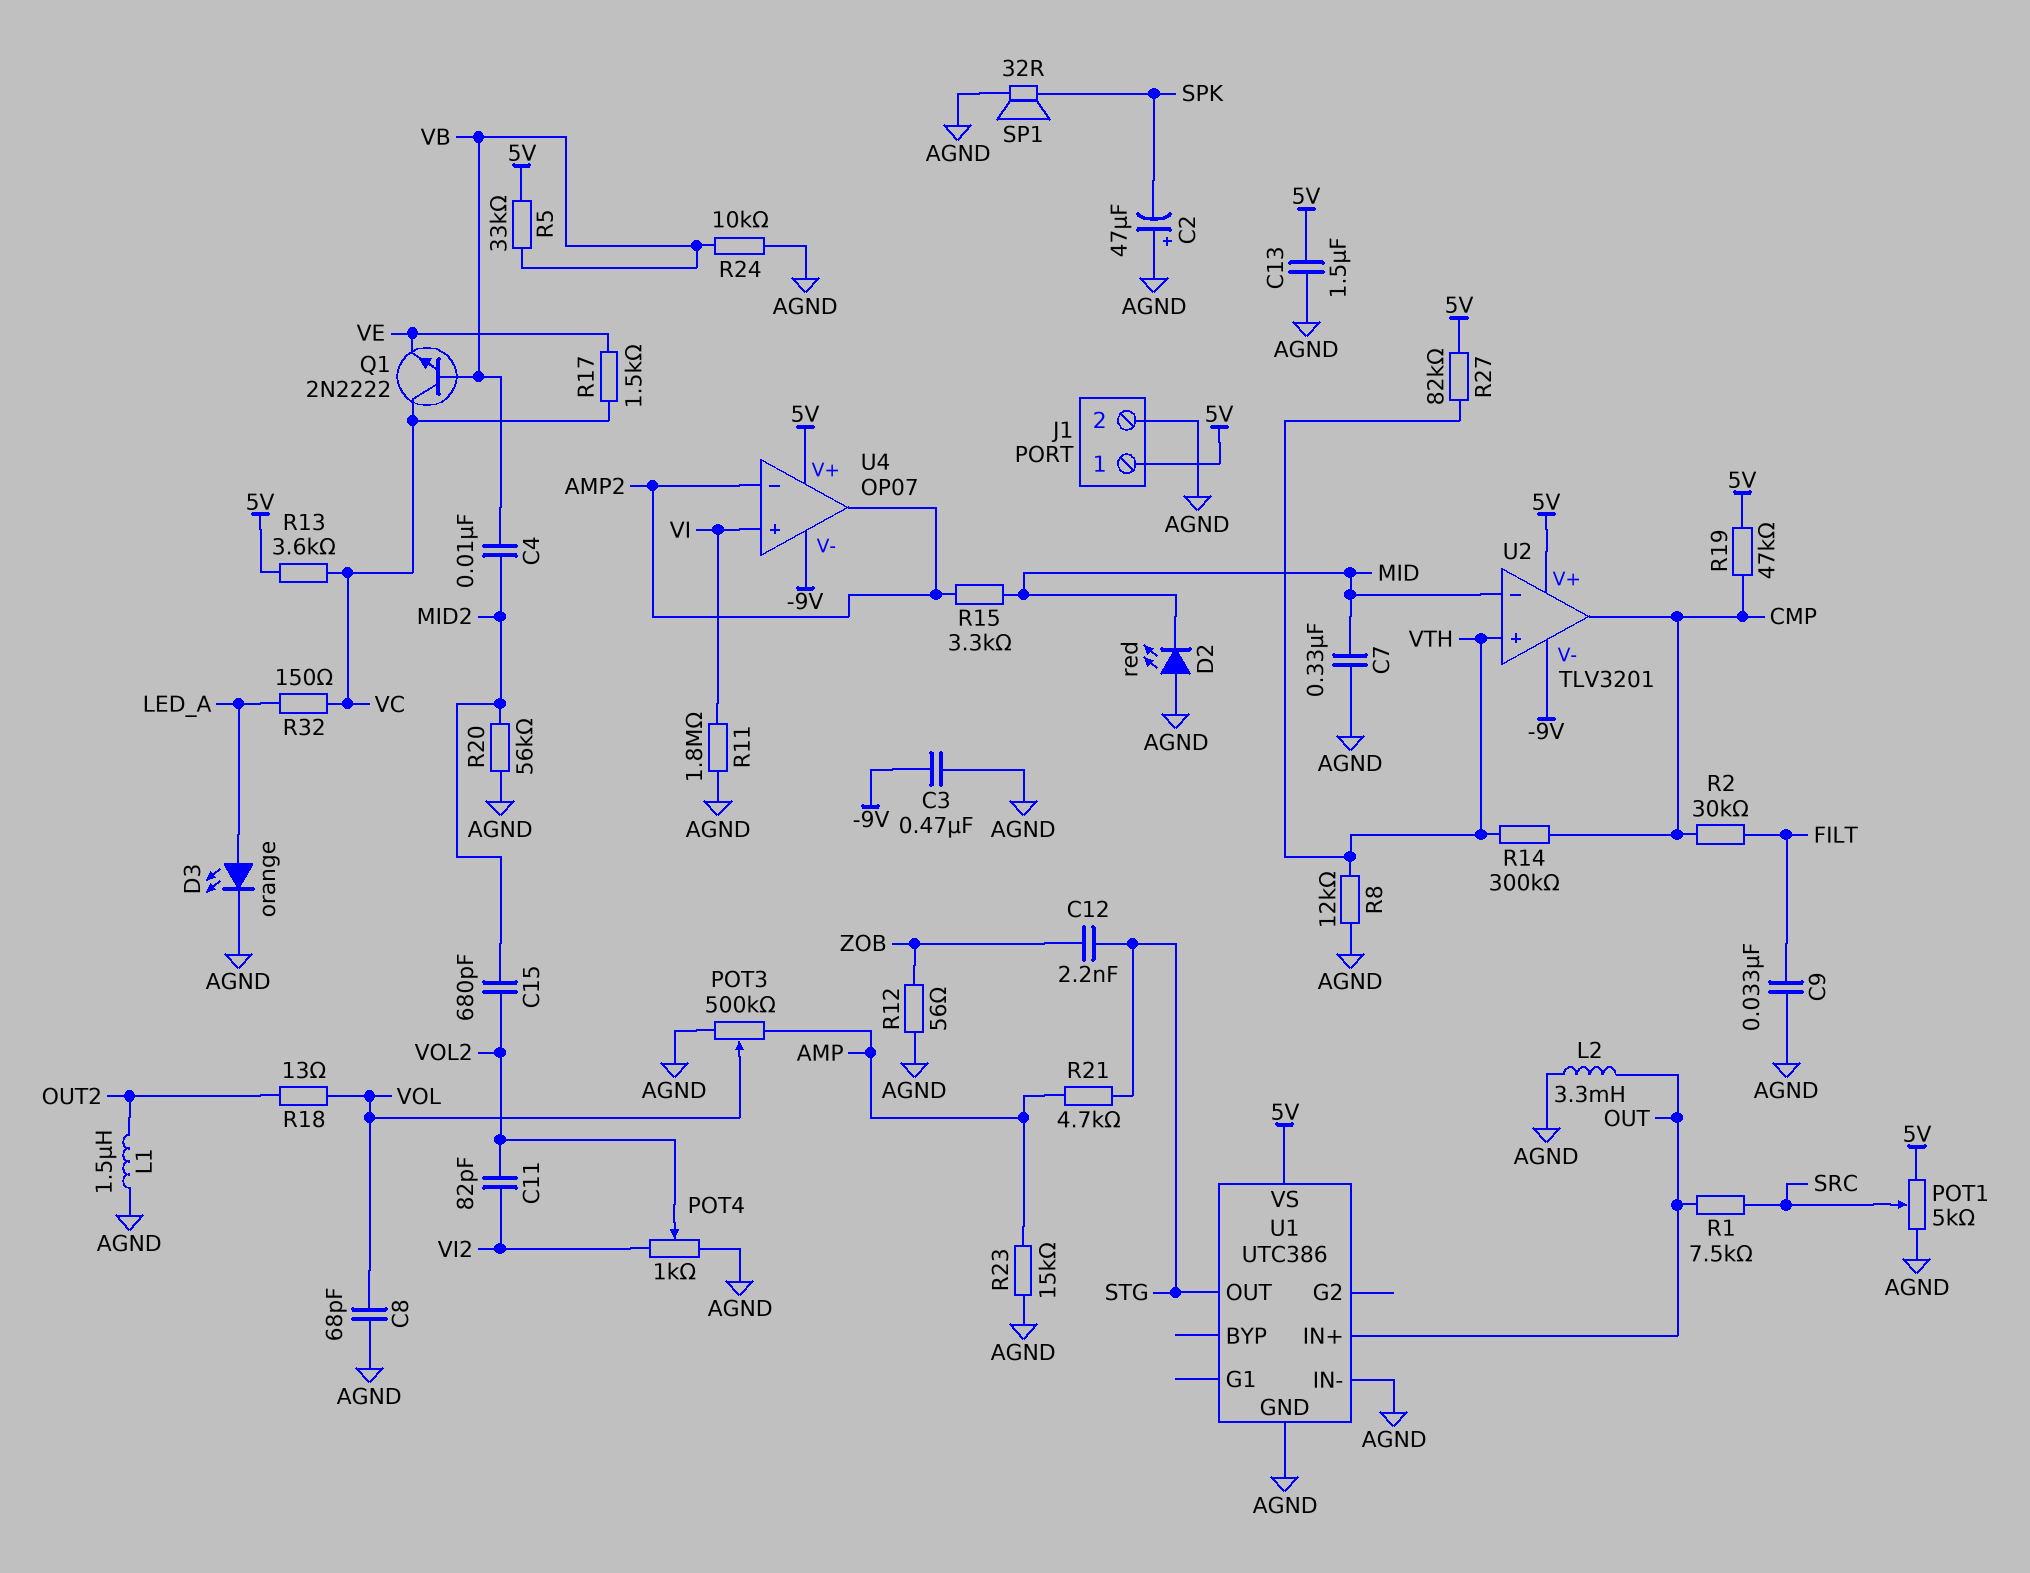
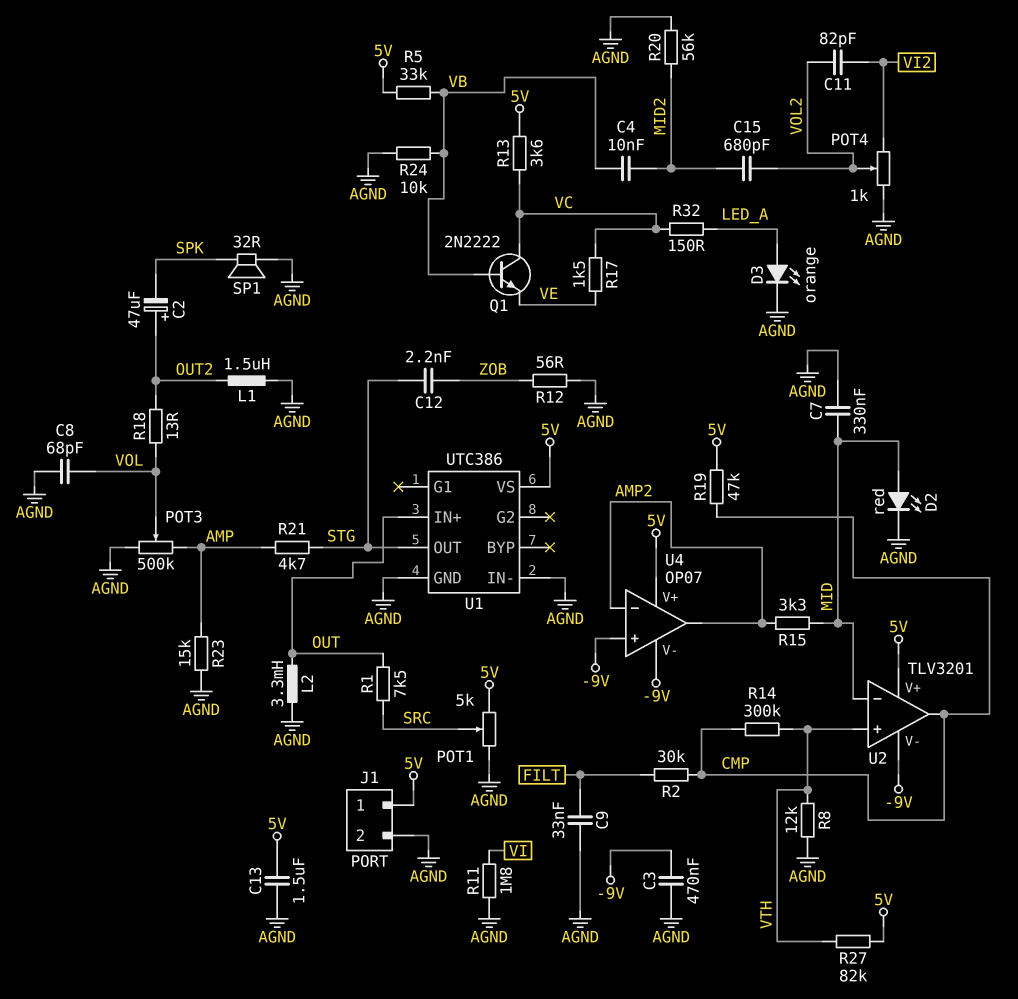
C2: 47uF (plus AGND, minus SPK) -> 47uF (plus OUT2, minus SPK)
D2: LED red (A AGND, K MID) -> LED red (A MID, K AGND)
U4 pin in+: VI -> -9V

